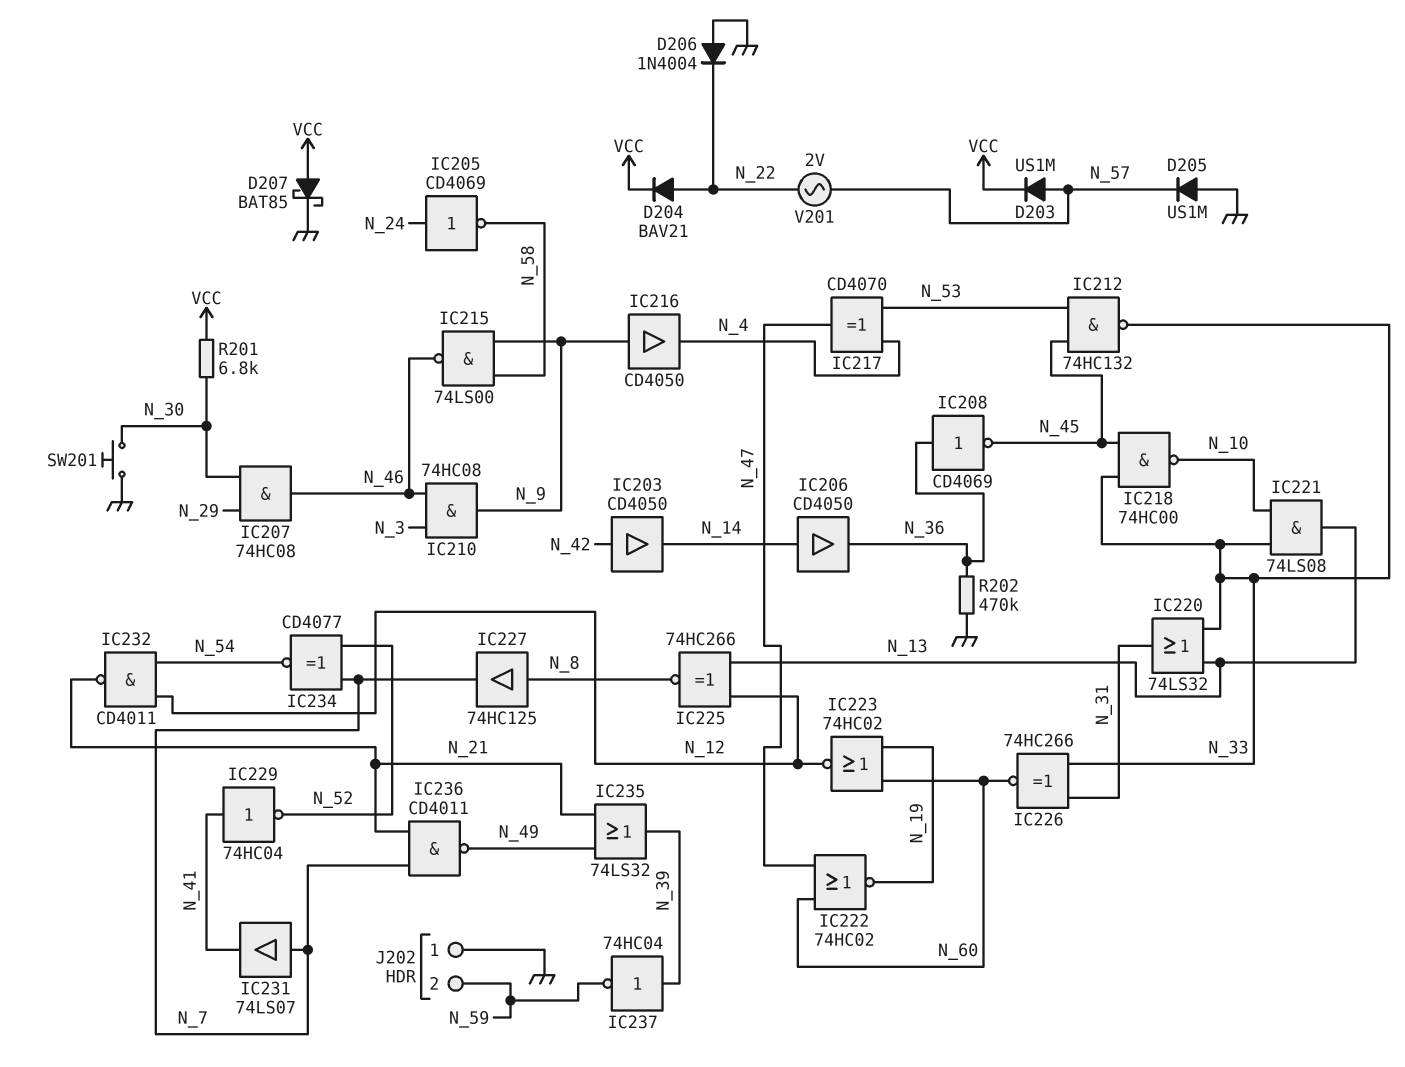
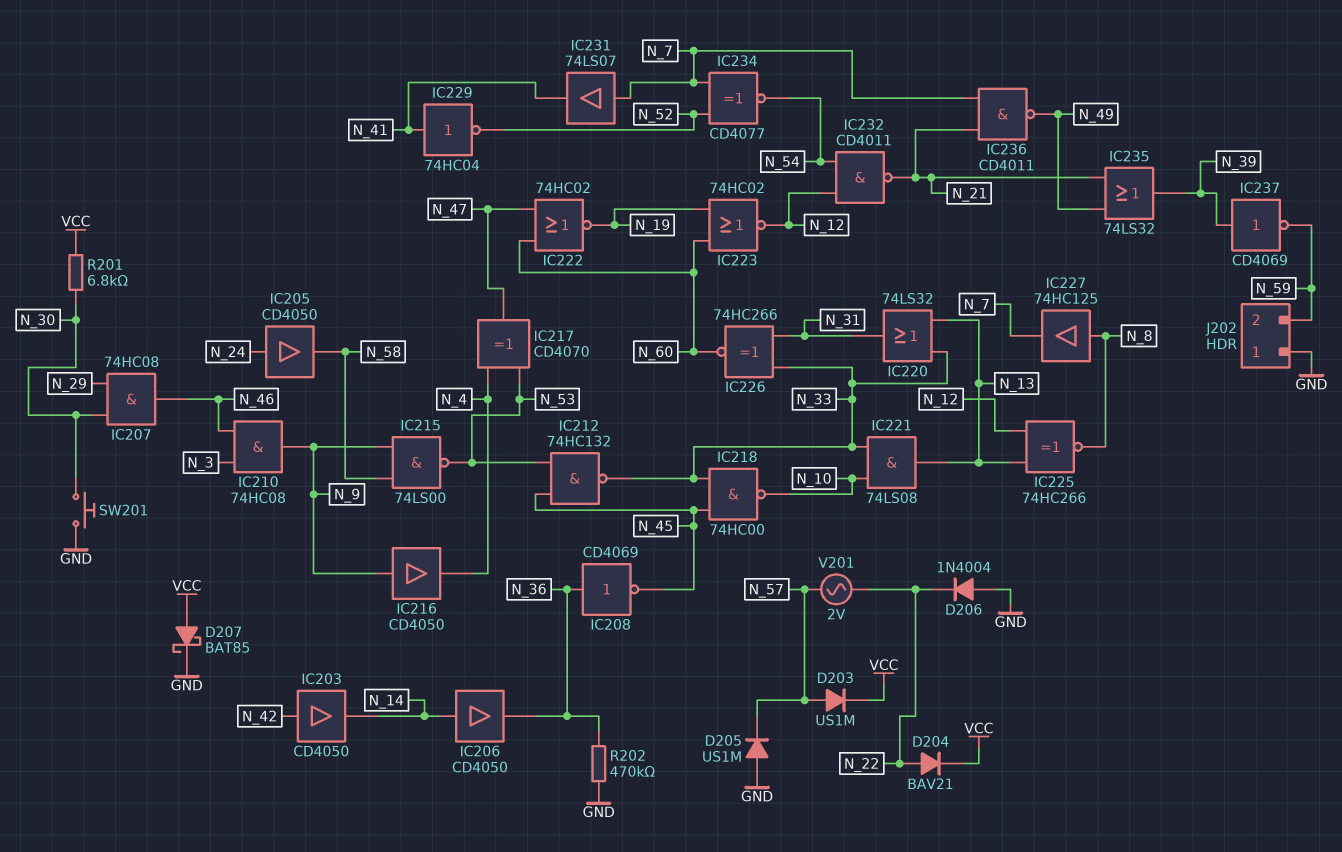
IC205: NOT CD4069 (in N_24, out N_58) -> buffer CD4050 (in N_24, out N_58)
IC215: NAND 74LS00 (in N_9, in N_58, out N_46) -> NAND 74LS00 (in N_9, in N_58, out N_53)
IC237: NOT 74HC04 (in N_39, out N_59) -> NOT CD4069 (in N_39, out N_59)

